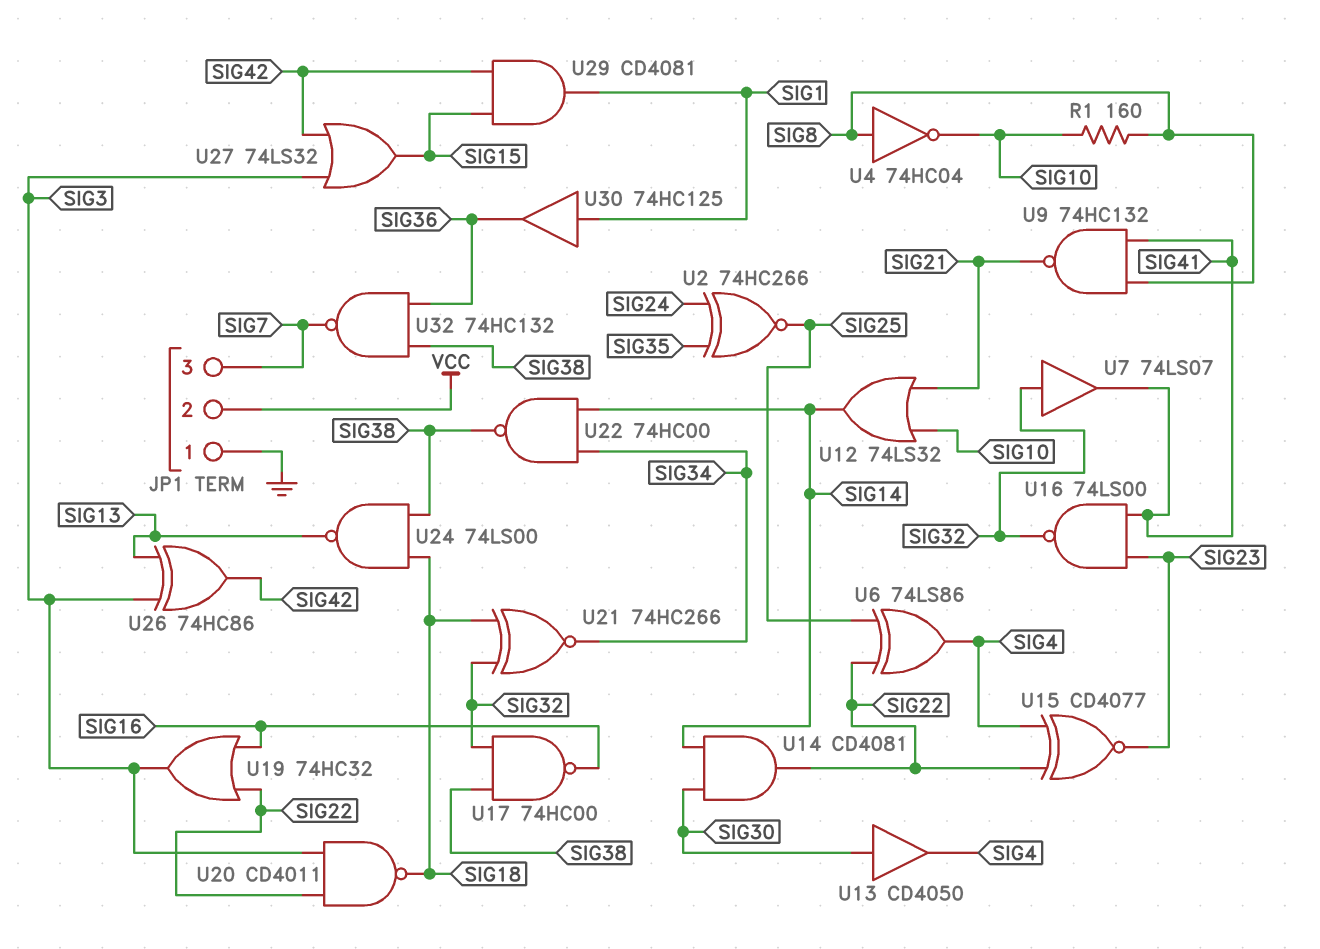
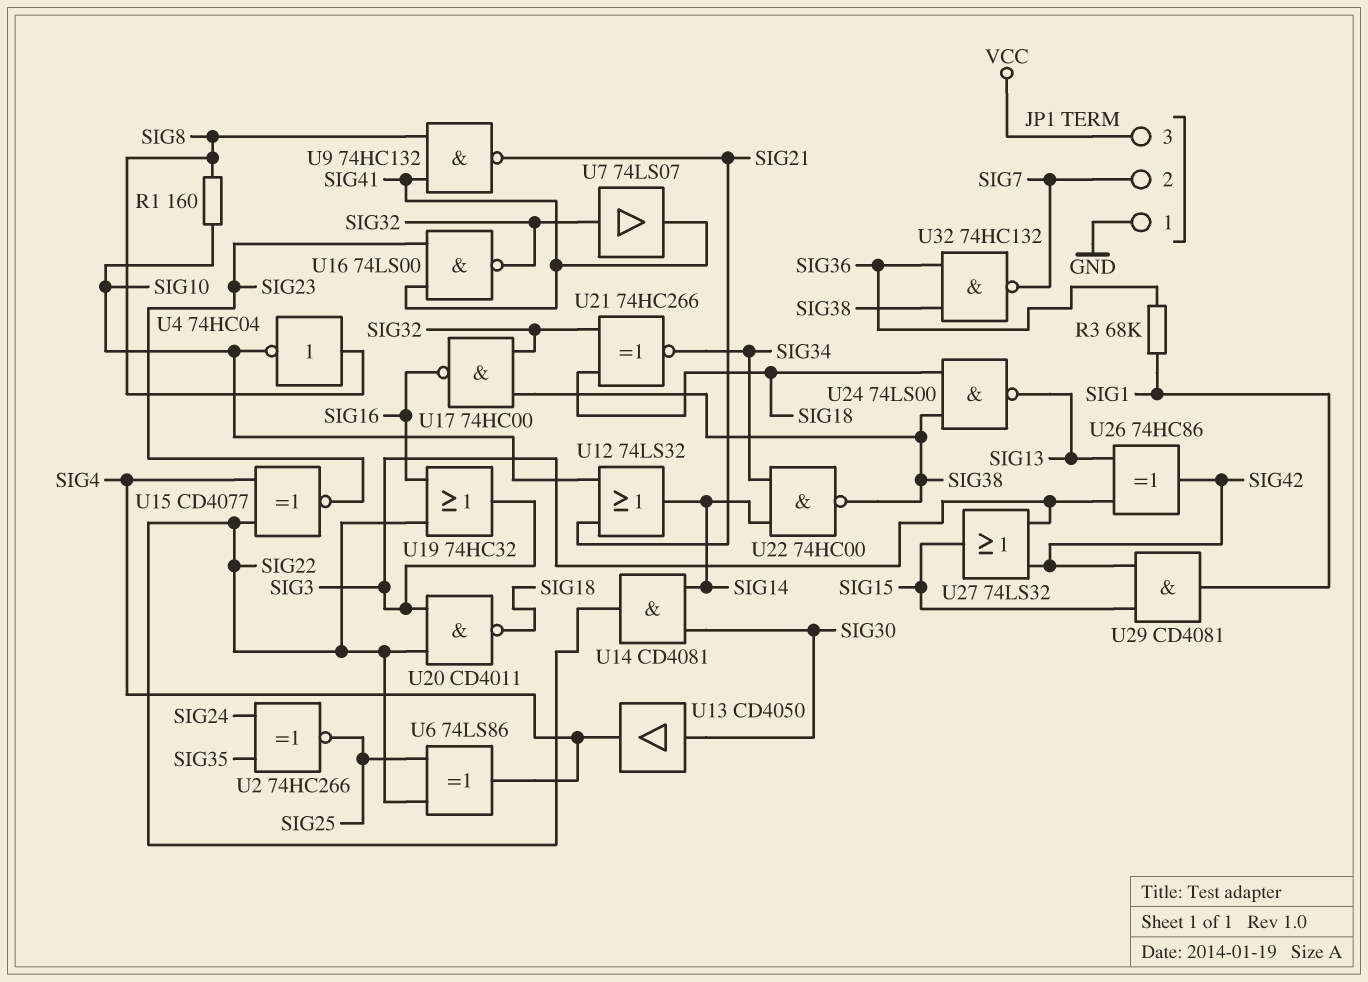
JP1 pin 2: VCC -> SIG7
JP1 pin 3: SIG7 -> VCC
R3: none -> 68k (SIG1, SIG36)
U30: buffer 74HC125 (in SIG1, out SIG36) -> none

